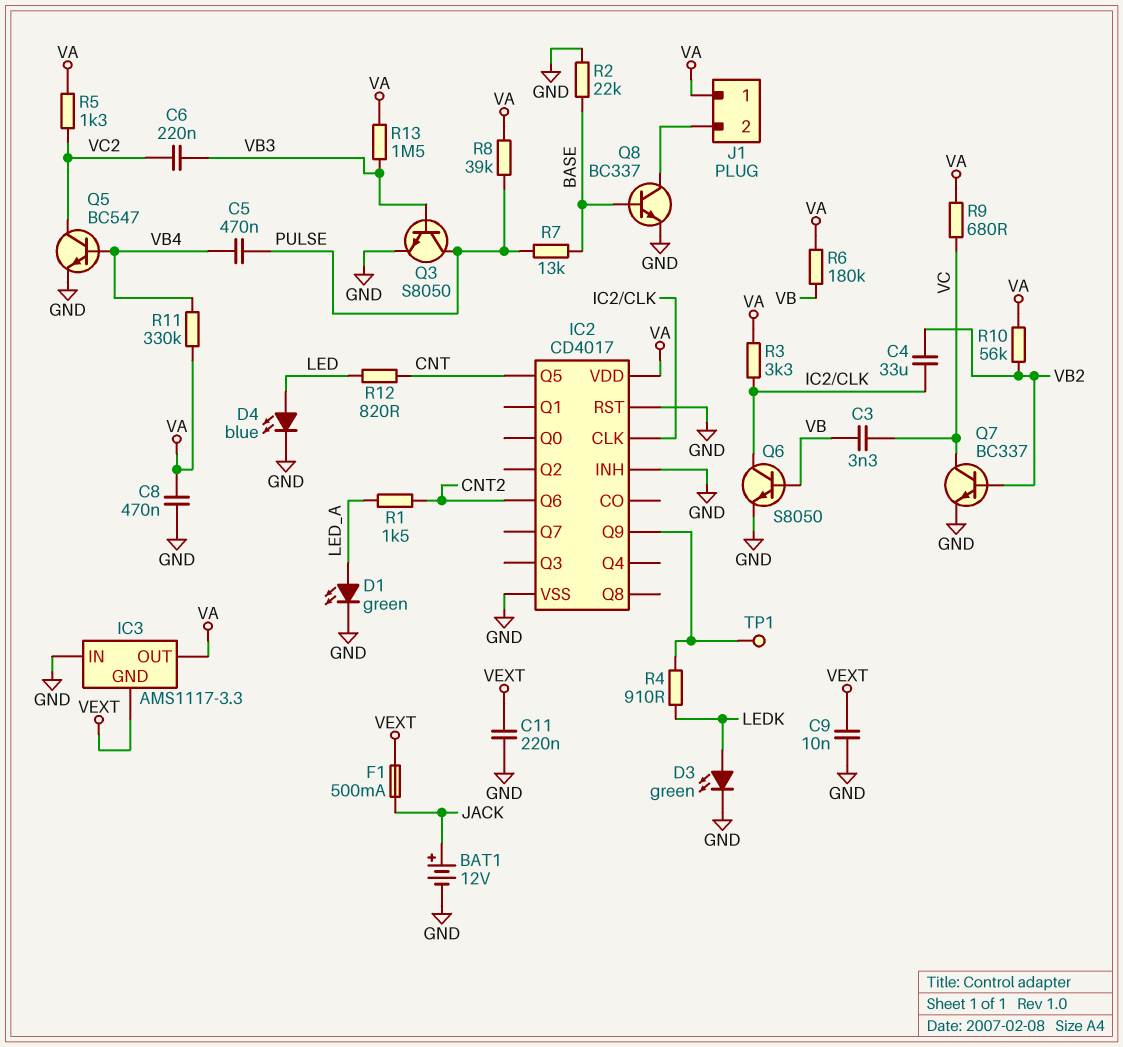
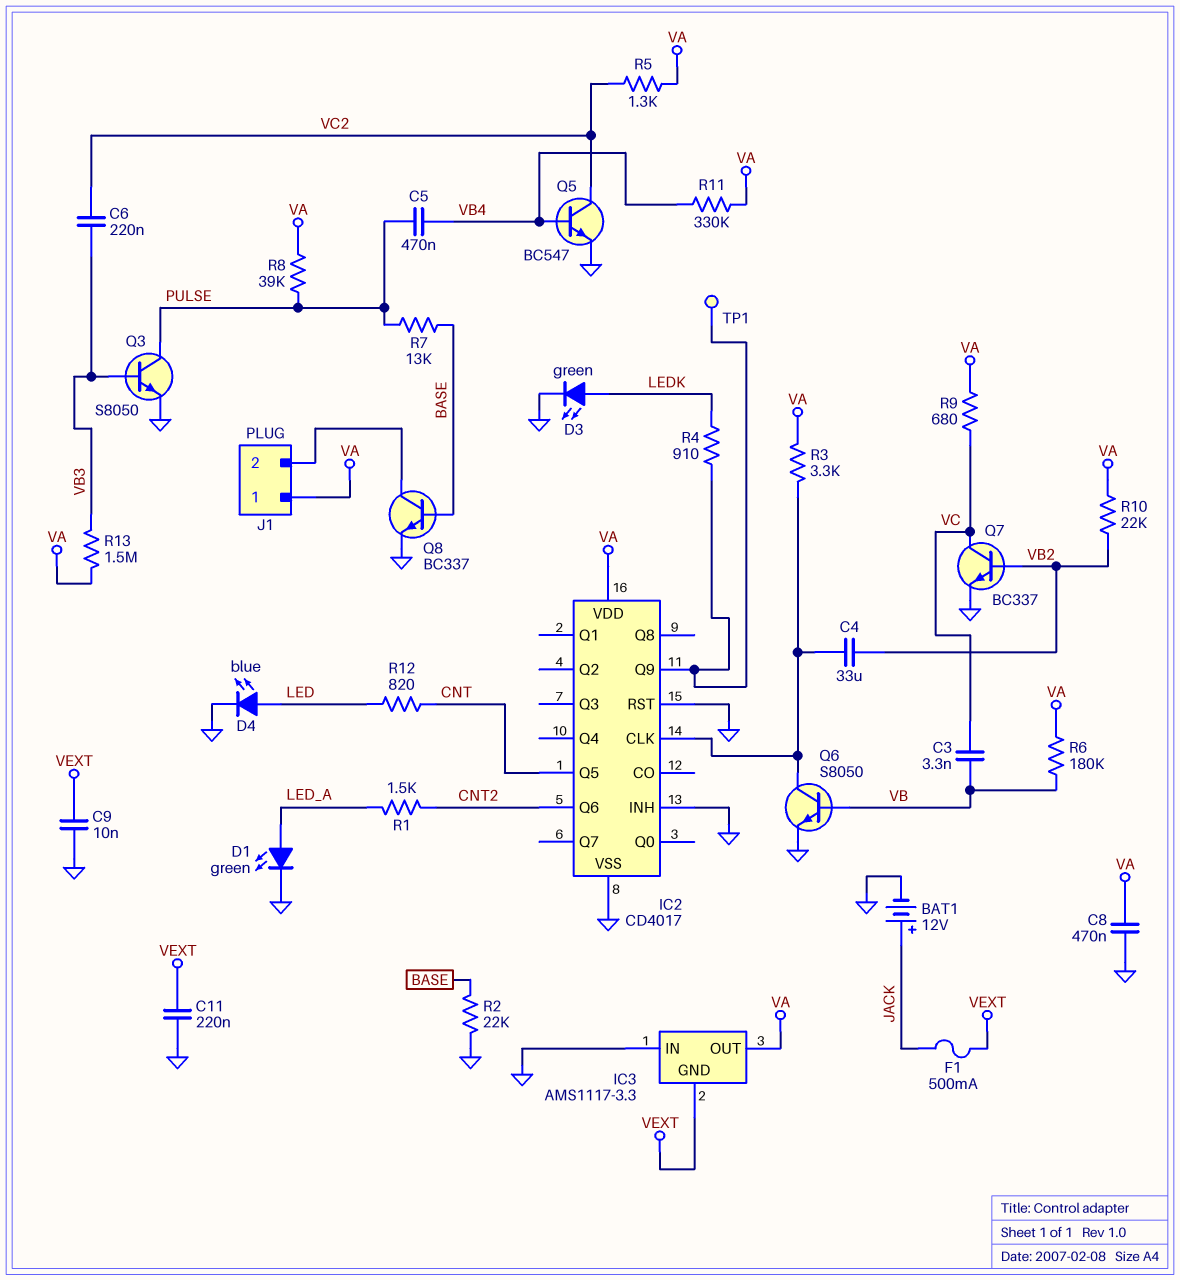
R10: 56k (VA, VB2) -> 22k (VA, VB2)

